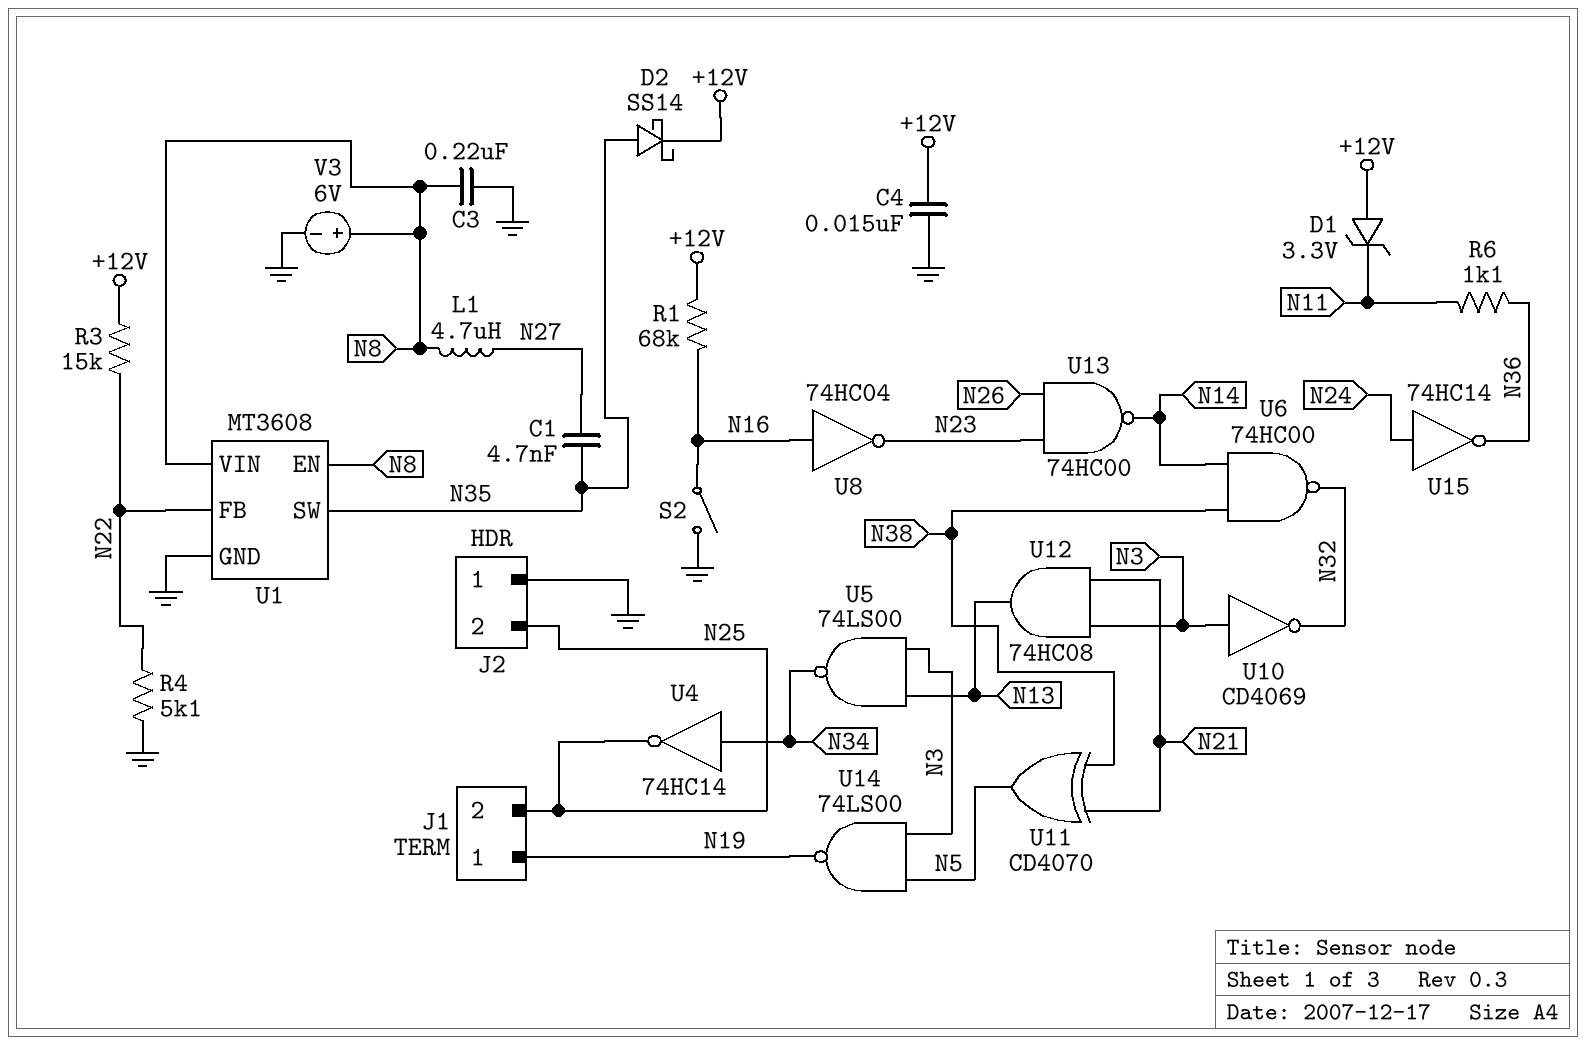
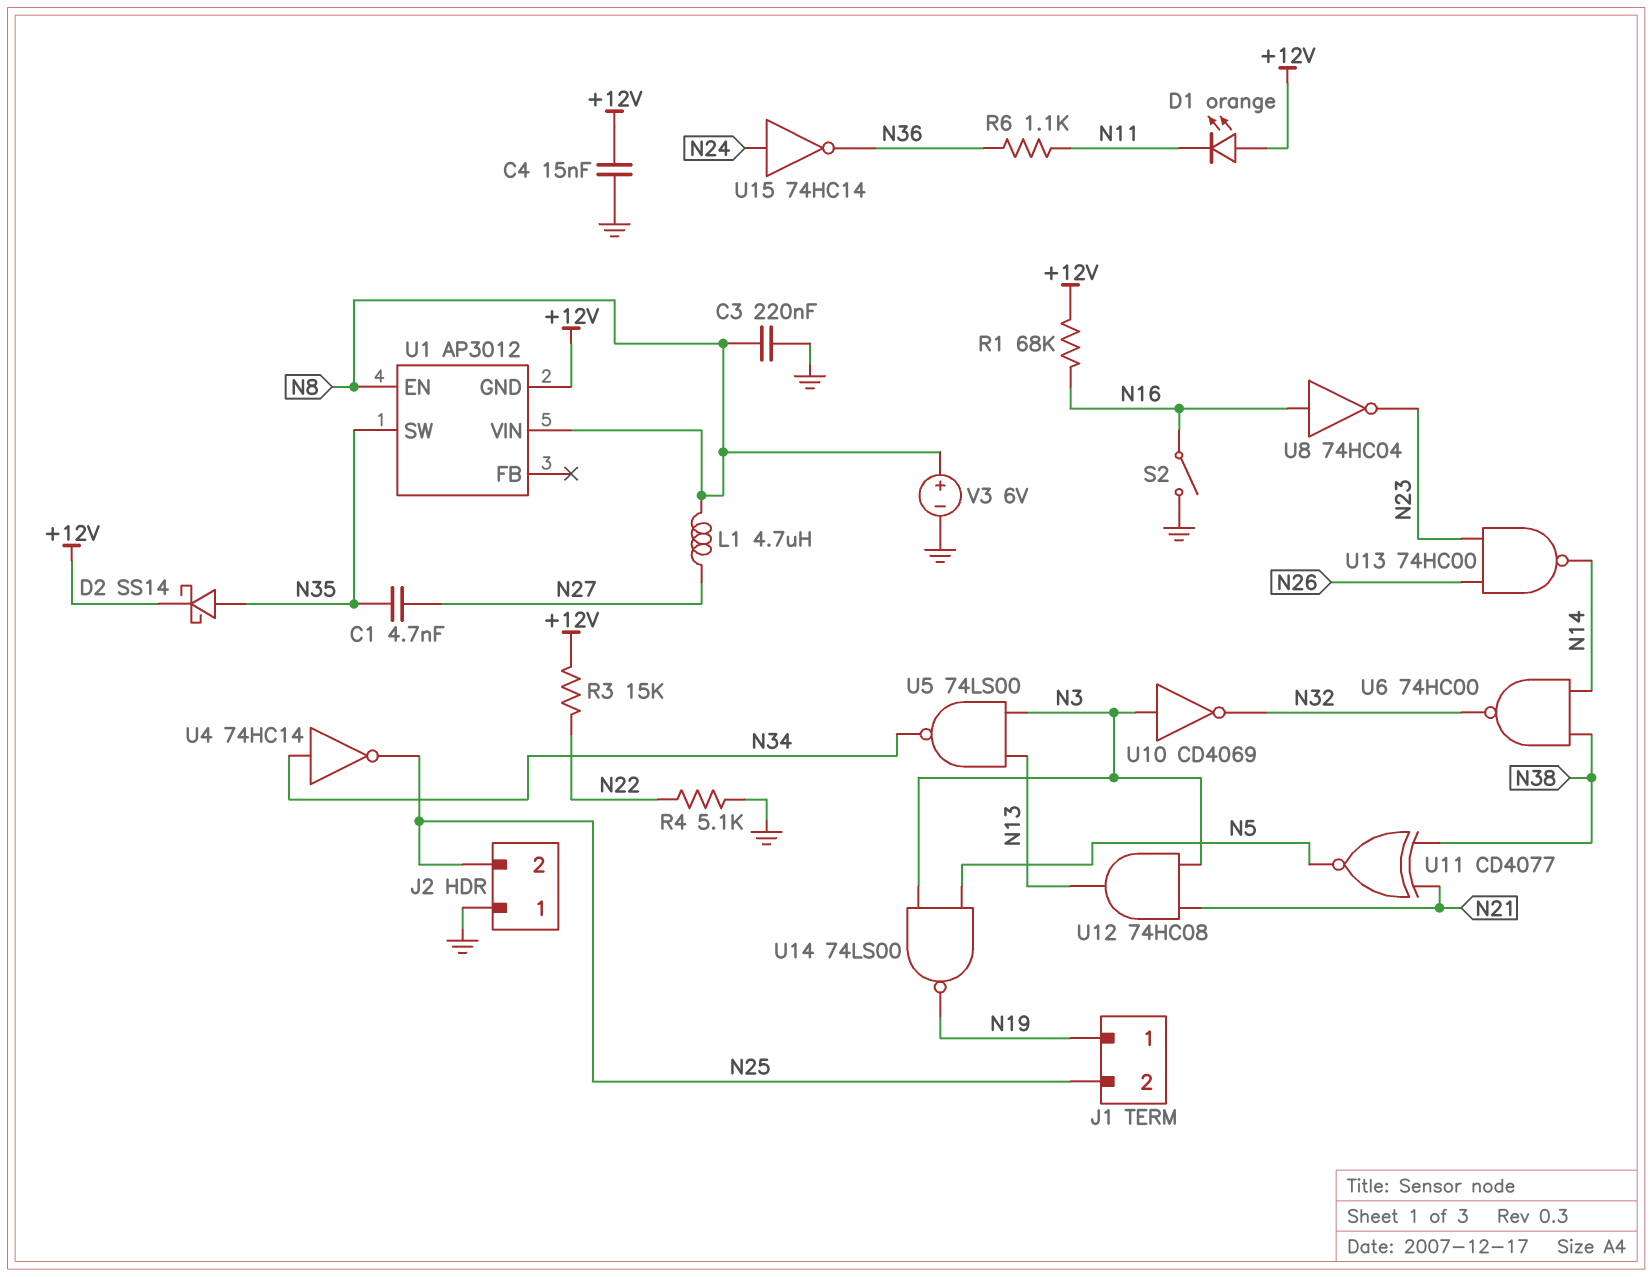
D1: zener 3.3V (A +12V, K N11) -> LED orange (A +12V, K N11)
U1: MT3608 -> AP3012
U1 pin FB: N22 -> none
U1 pin GND: GND -> +12V
U11: XOR CD4070 (in N21, in N38, out N5) -> XNOR CD4077 (in N21, in N38, out N5)

